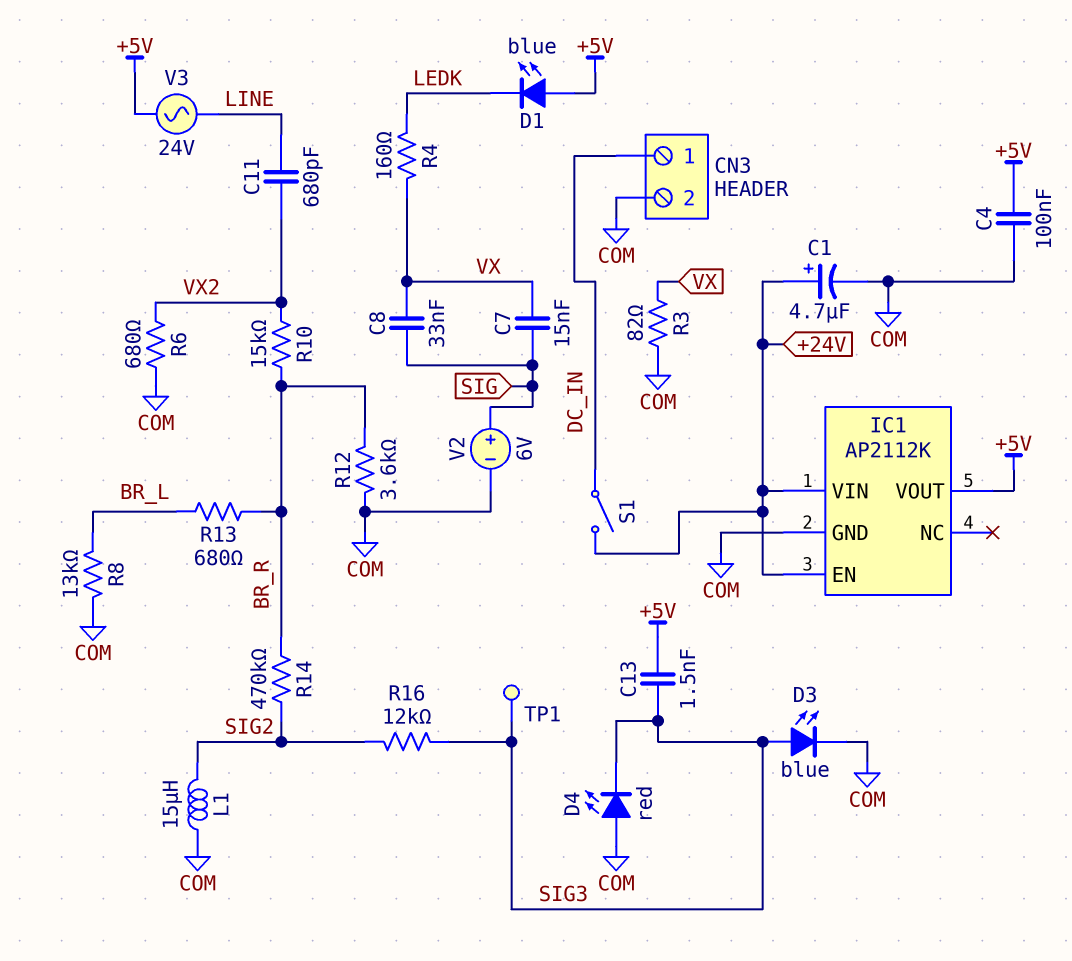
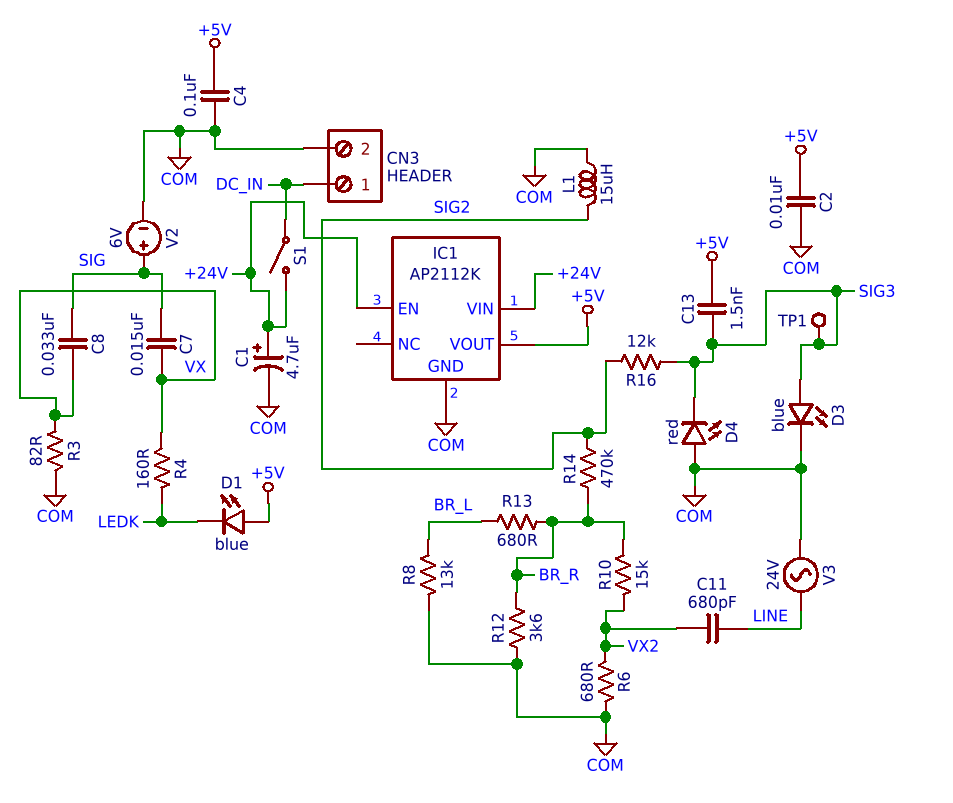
C2: none -> 10nF (+5V, COM)
V3: AC 24V (+5V, LINE) -> AC 24V (COM, LINE)

